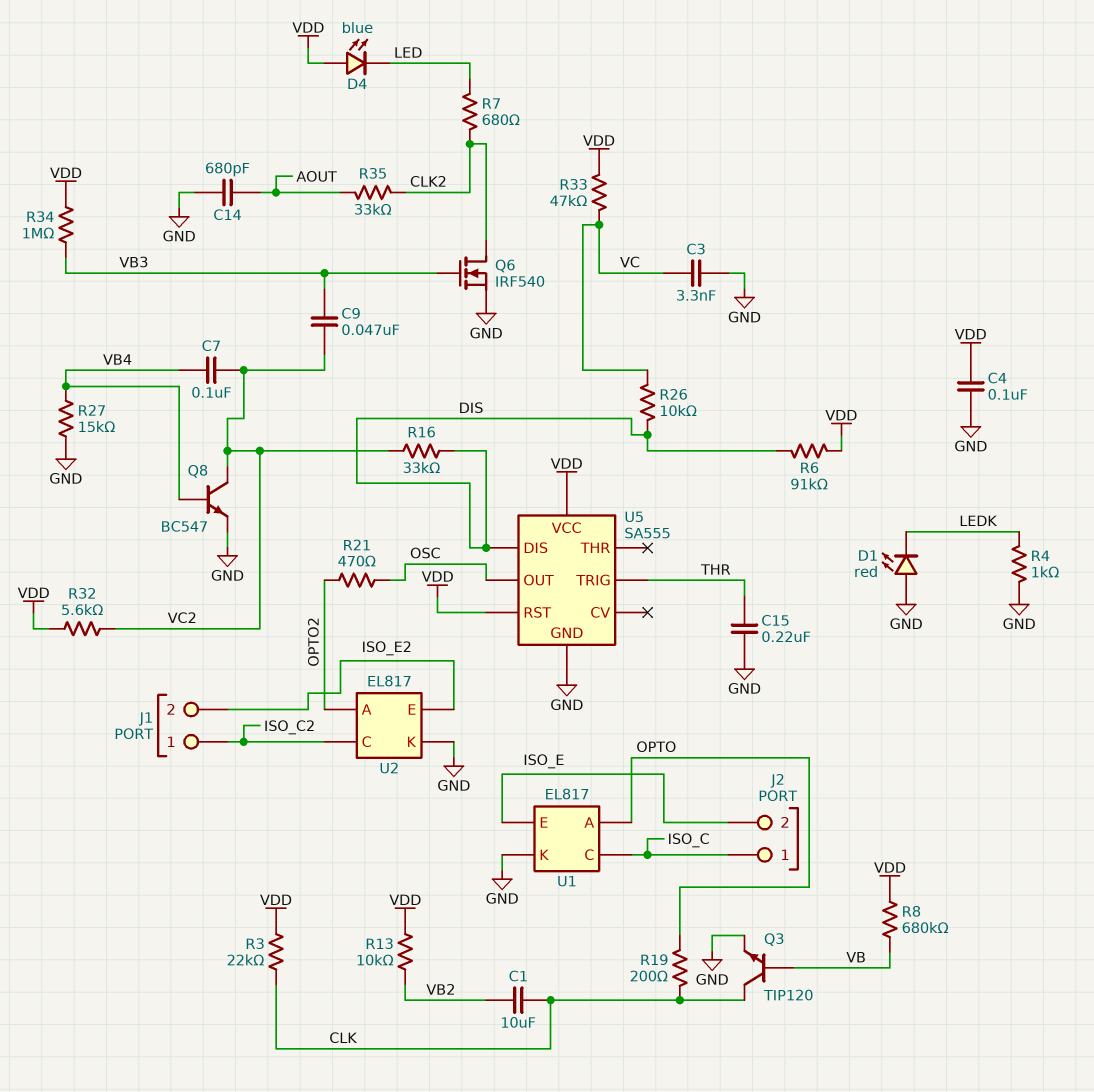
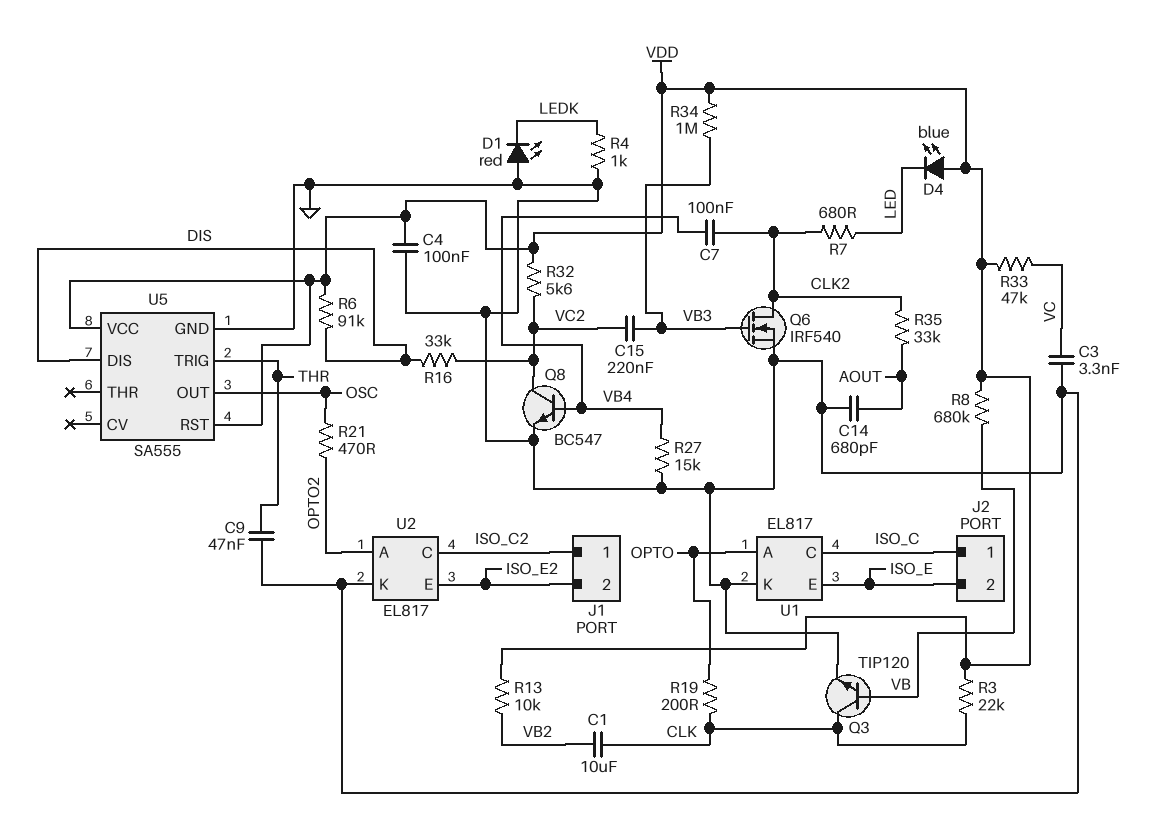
C7: 100nF (VB4, VC2) -> 100nF (CLK2, VB4)
C9: 47nF (VB3, VC2) -> 47nF (GND, THR)
C15: 220nF (GND, THR) -> 220nF (VB3, VC2)
R26: 10k (DIS, VC) -> none

